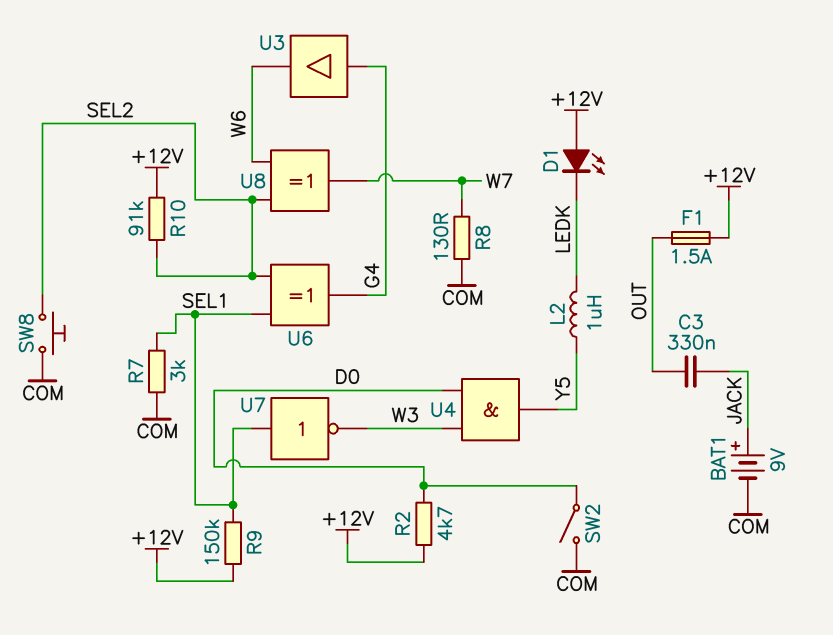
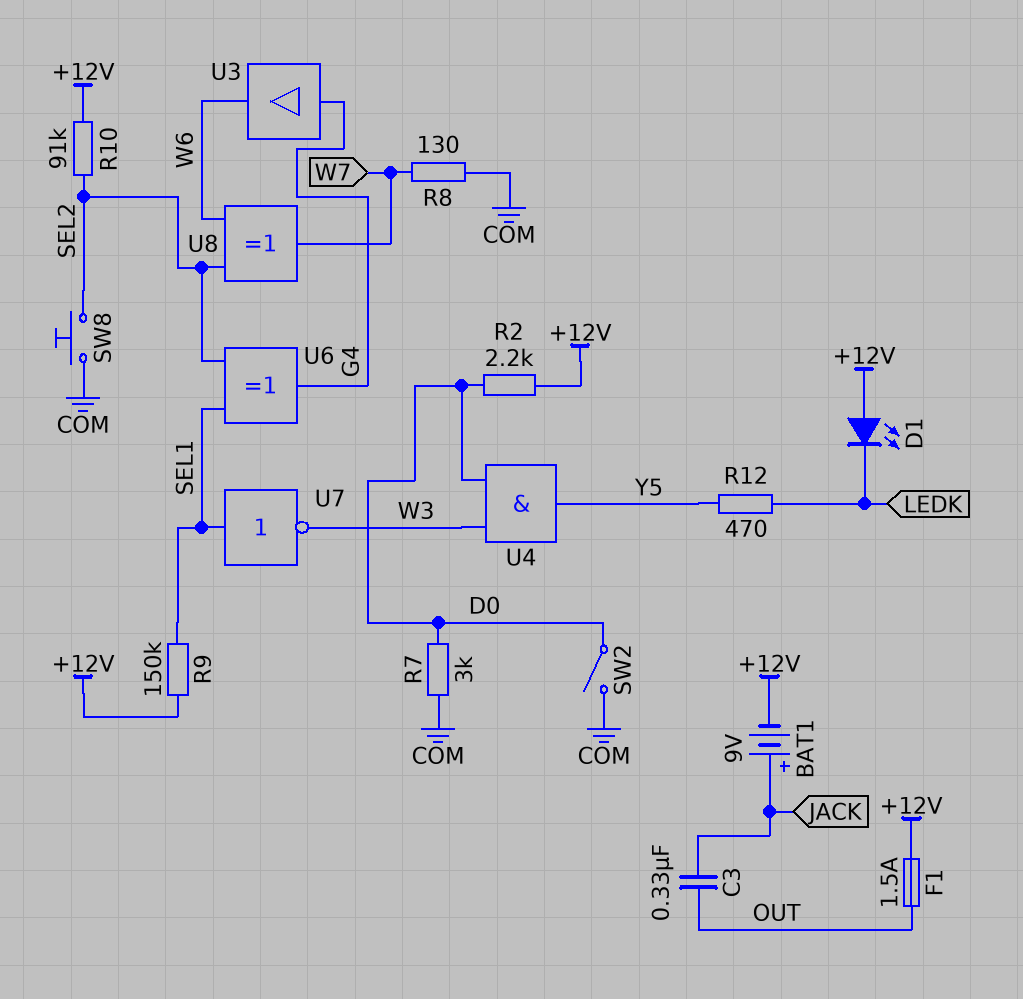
BAT1: 9V (plus JACK, minus COM) -> 9V (plus JACK, minus +12V)
L2: 1uH (LEDK, Y5) -> none
R2: 4.7k (+12V, D0) -> 2.2k (+12V, D0)
R7: 3k (COM, SEL1) -> 3k (COM, D0)
R12: none -> 470 (LEDK, Y5)

